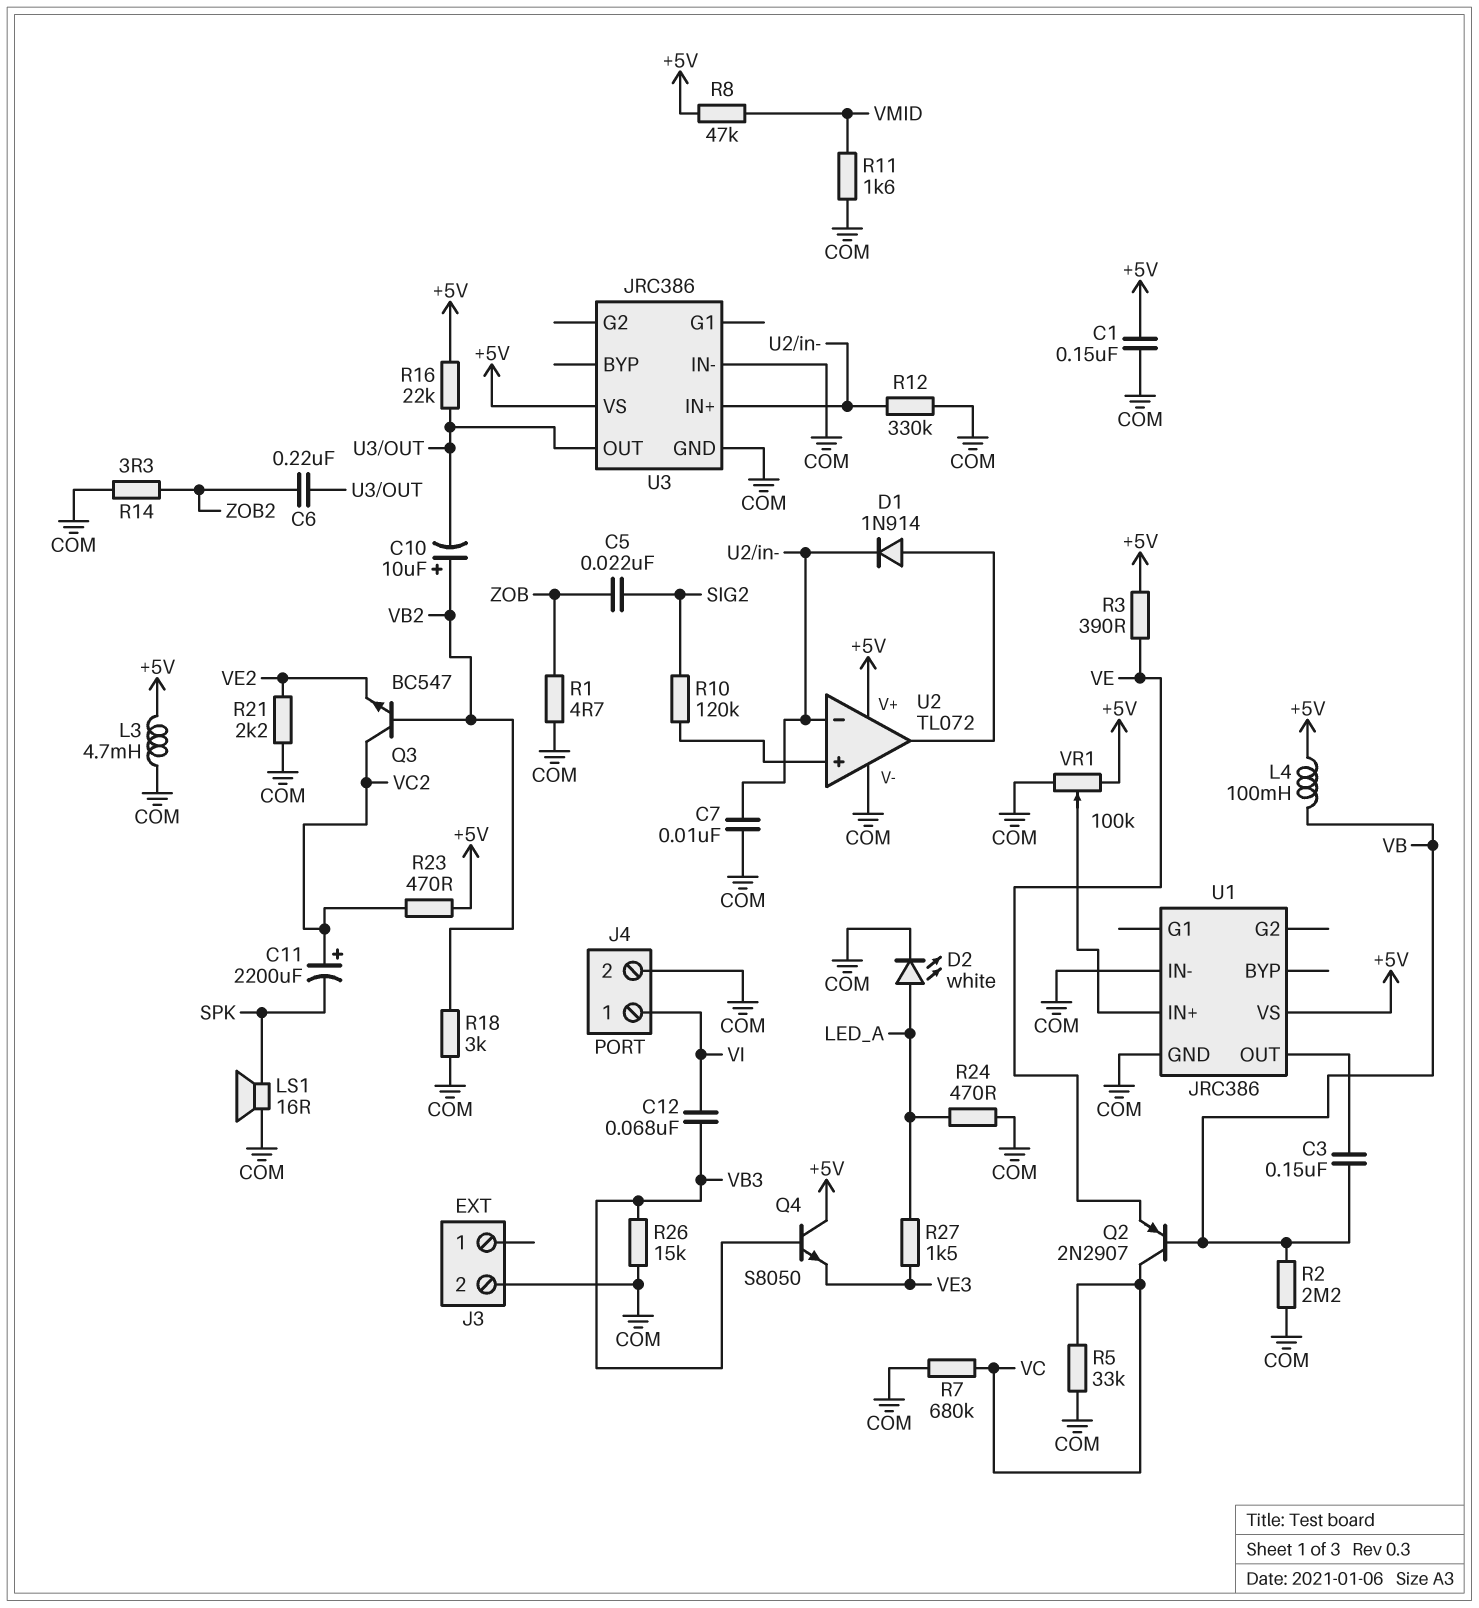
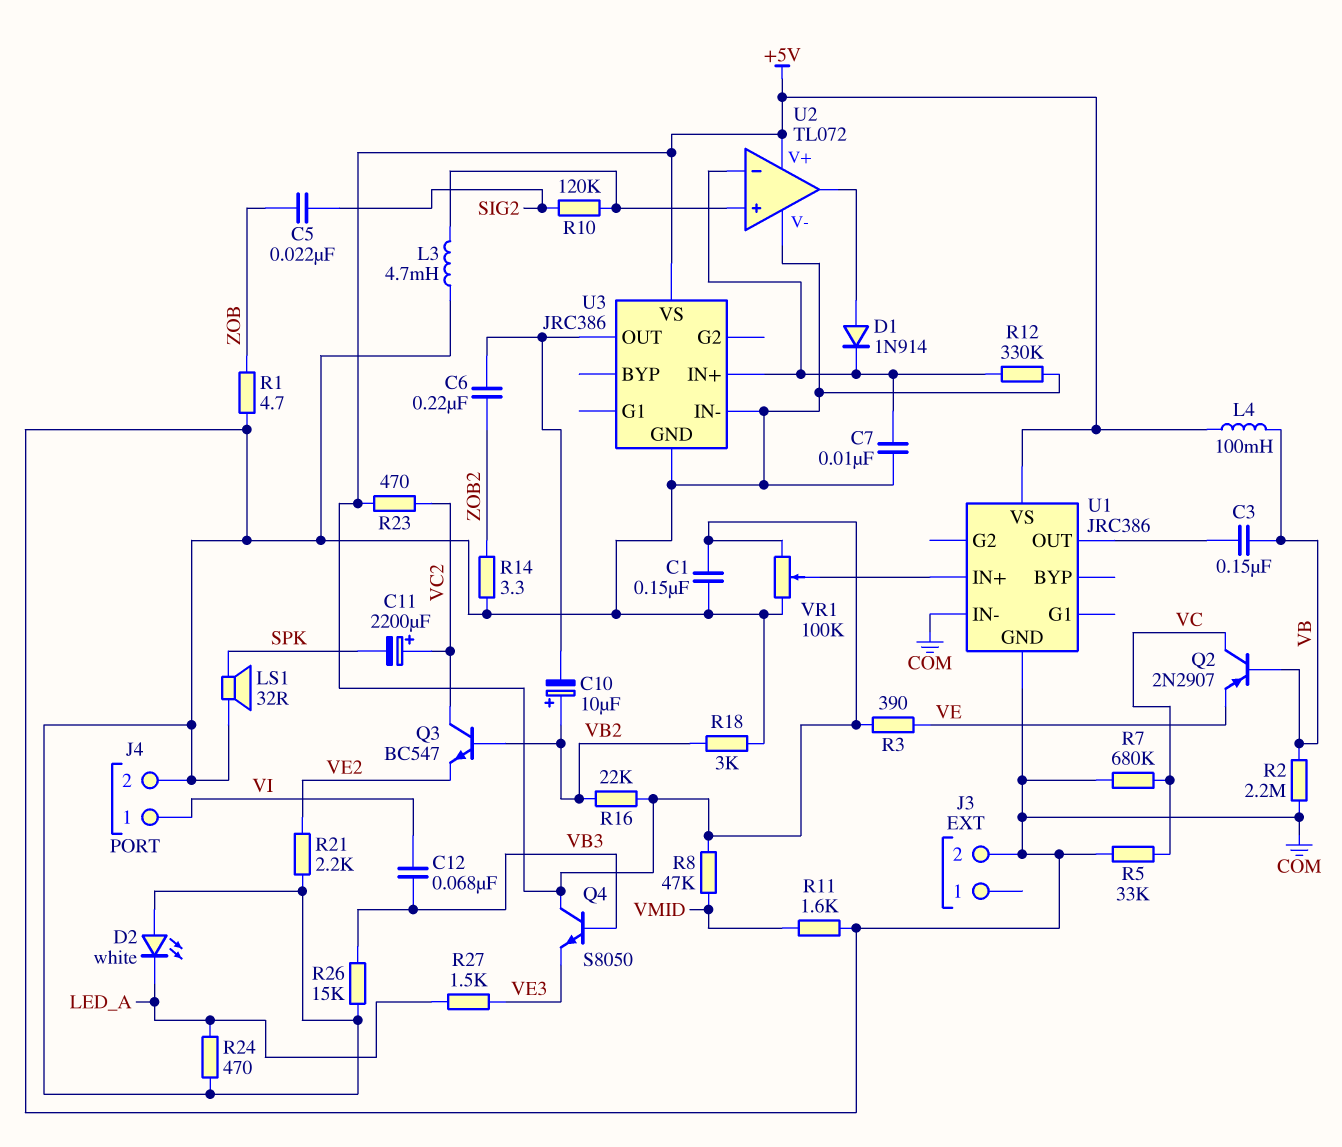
D2: LED white (A LED_A, K COM) -> LED white (A COM, K LED_A)
L3: 4.7mH (+5V, COM) -> 4.7mH (COM, U2/in+)
LS1: speaker 16R (COM, SPK) -> speaker 32R (COM, SPK)
R16: 22k (+5V, U3/OUT) -> 22k (+5V, VB2)

